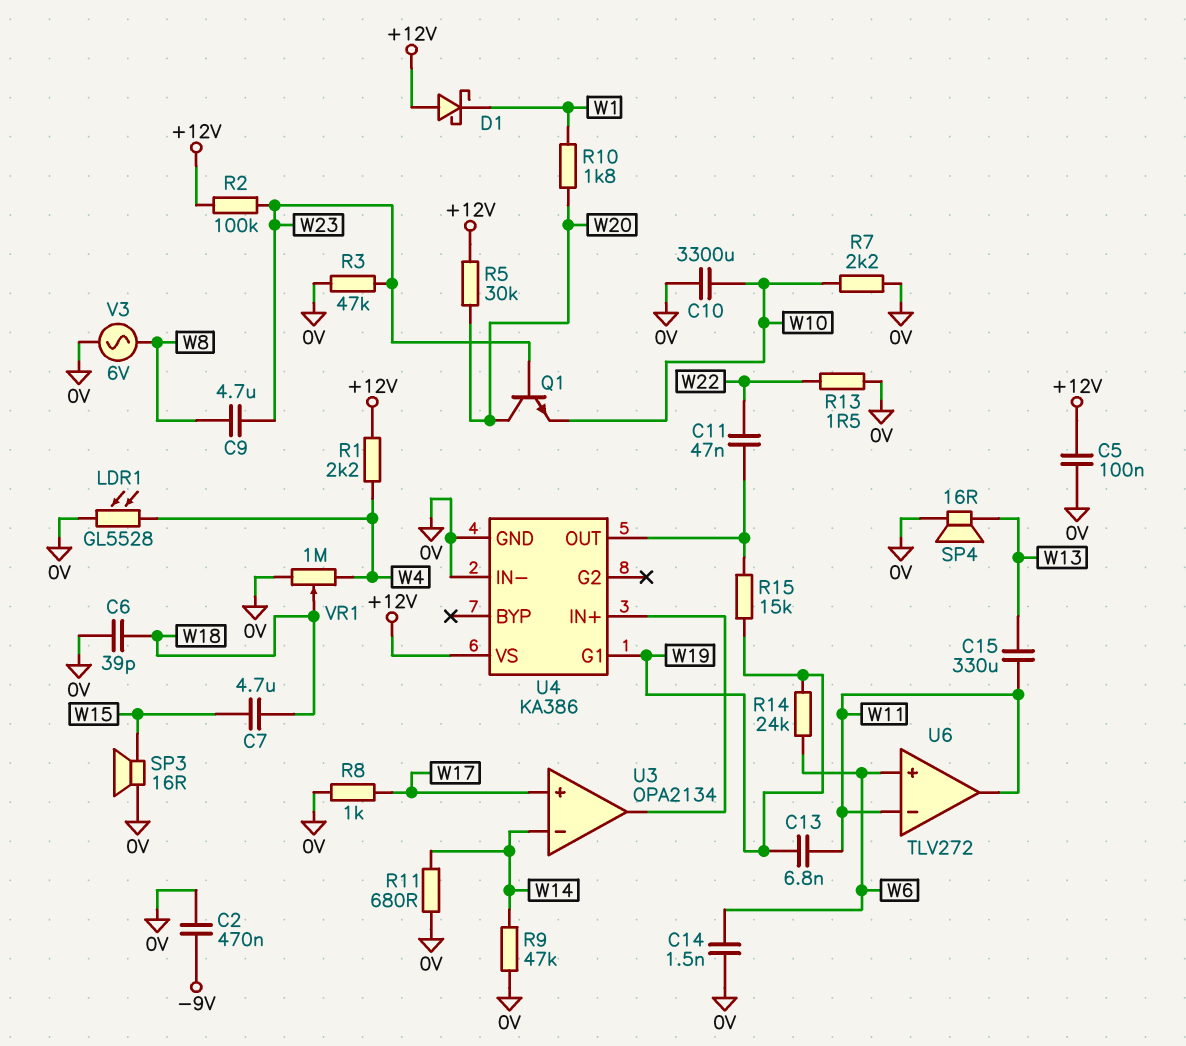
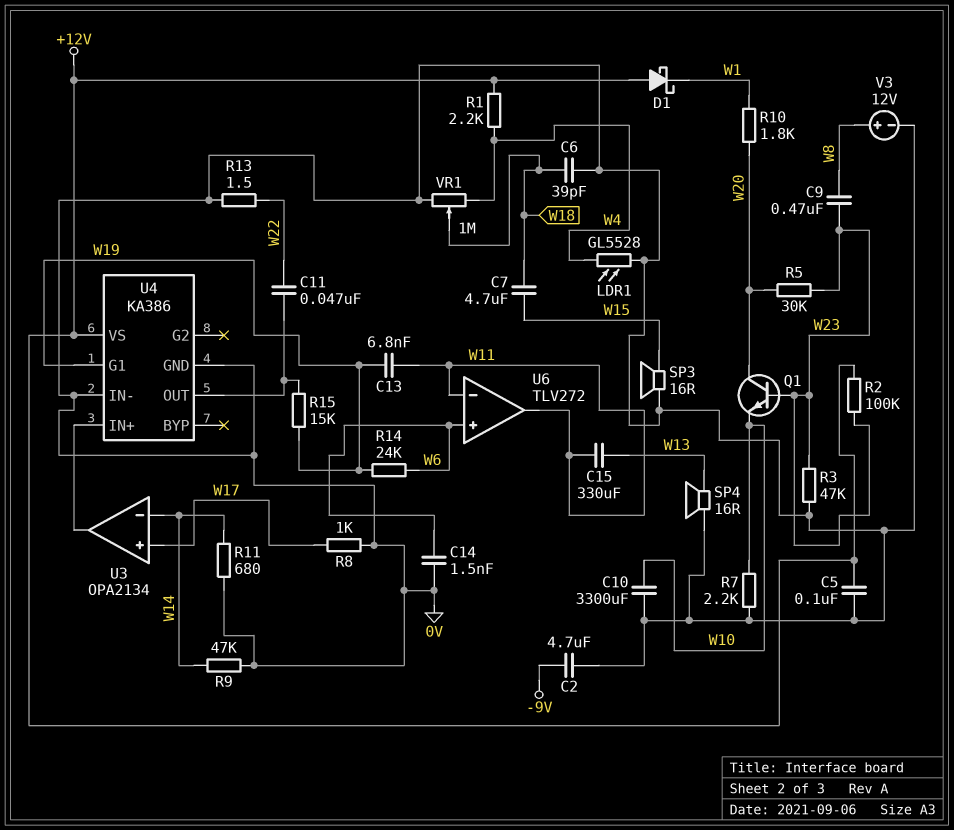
C2: 470nF (-9V, 0V) -> 4.7uF (-9V, 0V)
C9: 4.7uF (W8, W23) -> 470nF (W8, W23)
R5: 30k (+12V, W20) -> 30k (W20, W23)
V3: AC 6V (0V, W8) -> 12V (plus W8, minus 0V)

